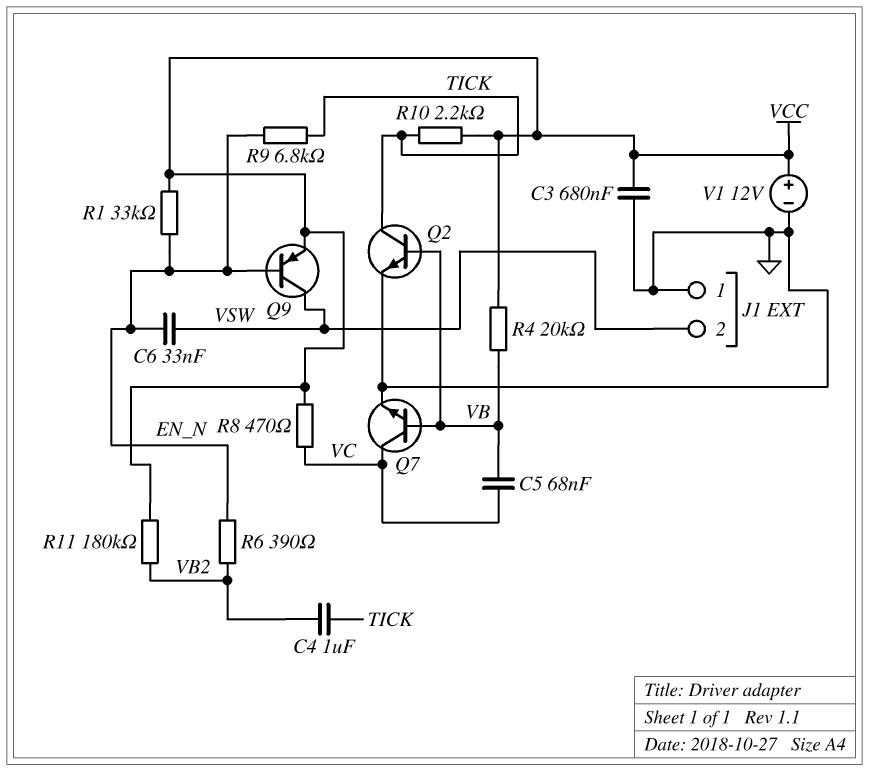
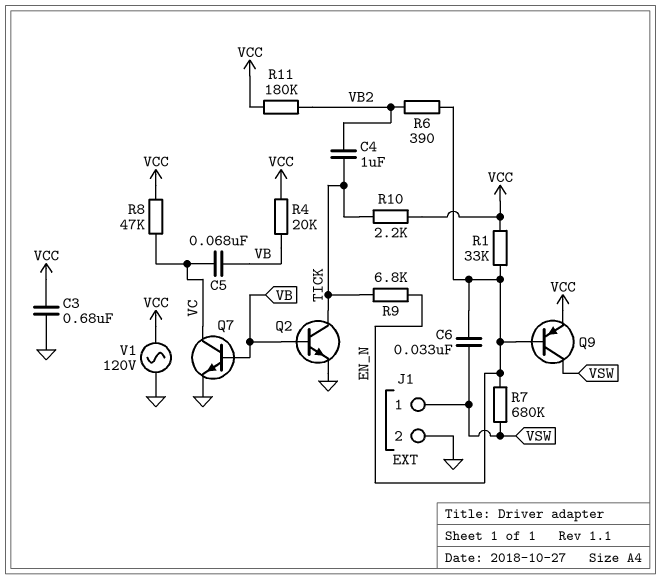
J1 pin 1: GND -> VSW
J1 pin 2: VSW -> GND
R7: none -> 680k (EN_N, VSW)
R8: 470 (VC, VCC) -> 47k (VC, VCC)
V1: 12V (plus VCC, minus GND) -> AC 120V (GND, VCC)

